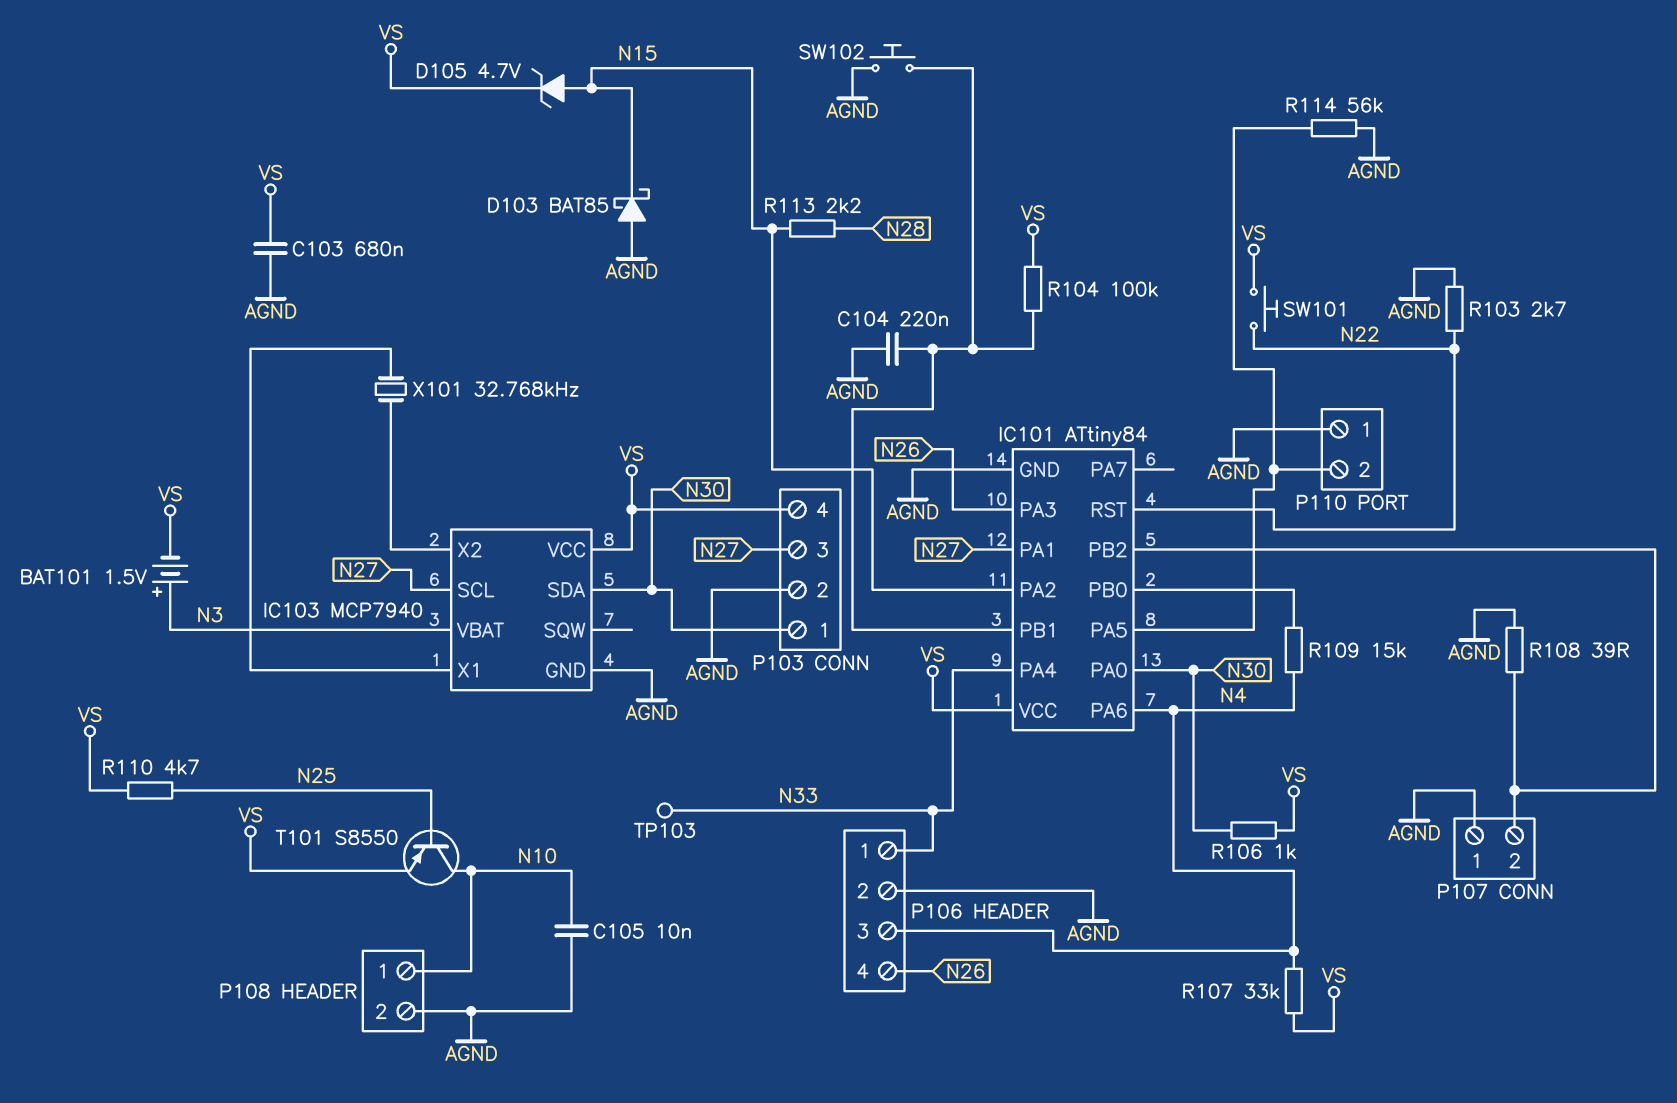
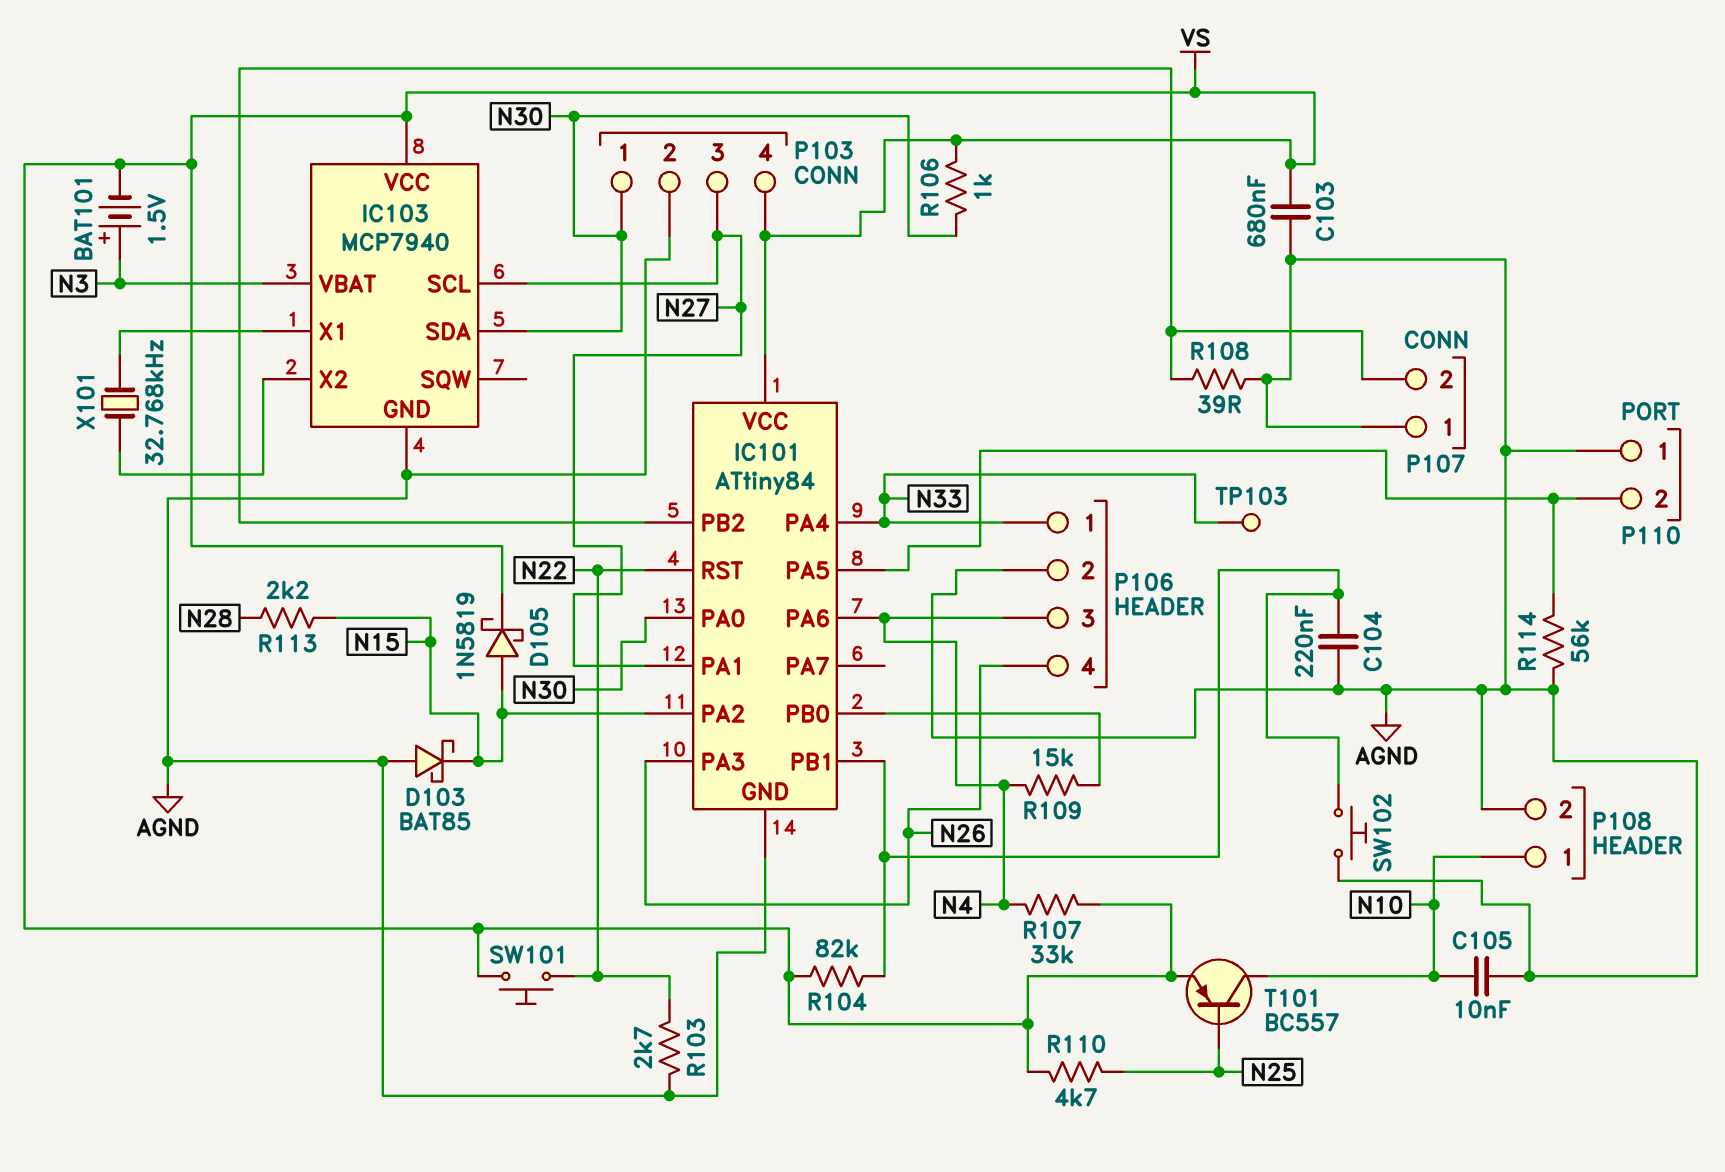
D105: zener 4.7V (A N15, K VS) -> schottky 1N5819 (A N15, K VS)
R104: 100k (IC101/PB1, VS) -> 82k (IC101/PB1, VS)
T101: PNP S8550 (B N25, C N10, E VS) -> PNP BC557 (B N25, C N10, E VS)

